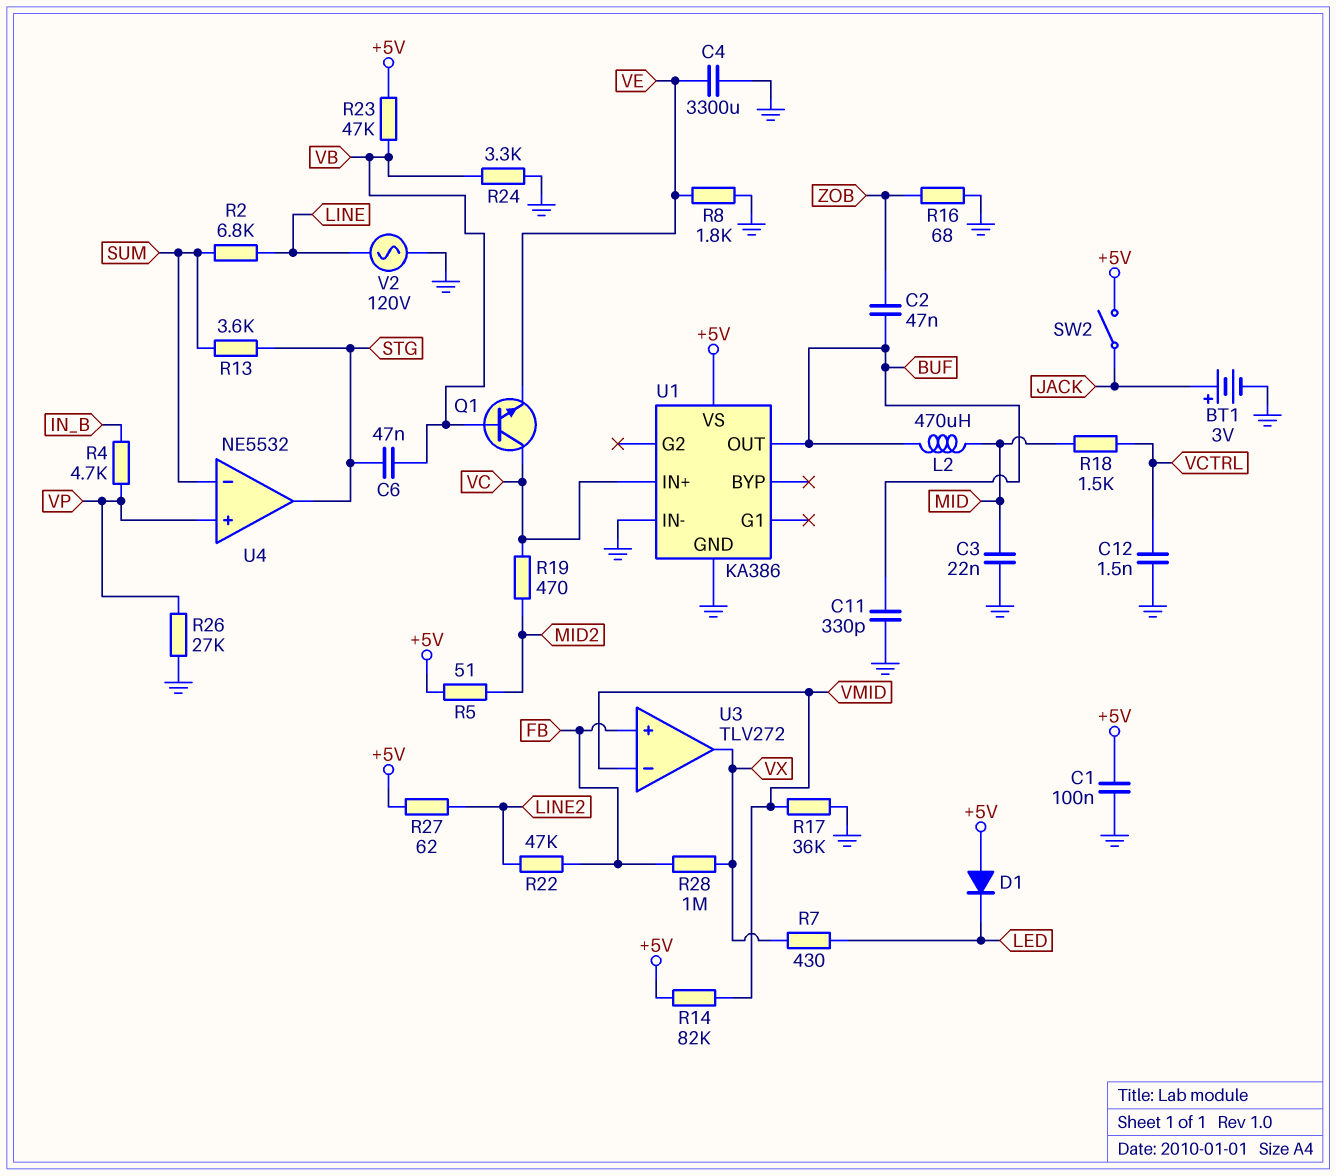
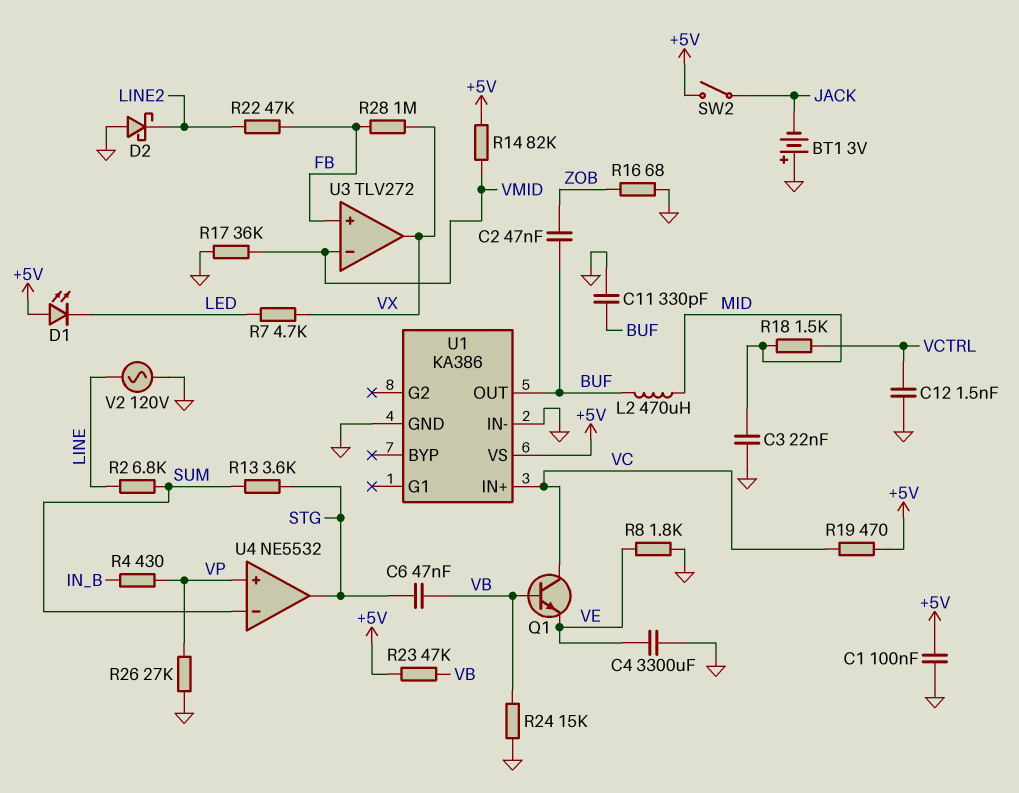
BT1: 3V (plus JACK, minus GND) -> 3V (plus GND, minus JACK)
D1: diode (A +5V, K LED) -> LED (A +5V, K LED)
D2: none -> schottky (A GND, K LINE2)
R4: 4.7k (IN_B, VP) -> 430 (IN_B, VP)
R5: 51 (+5V, MID2) -> none
R7: 430 (LED, VX) -> 4.7k (LED, VX)
R19: 470 (MID2, VC) -> 470 (+5V, VC)
R24: 3.3k (GND, VB) -> 15k (GND, VB)
R27: 62 (+5V, LINE2) -> none

